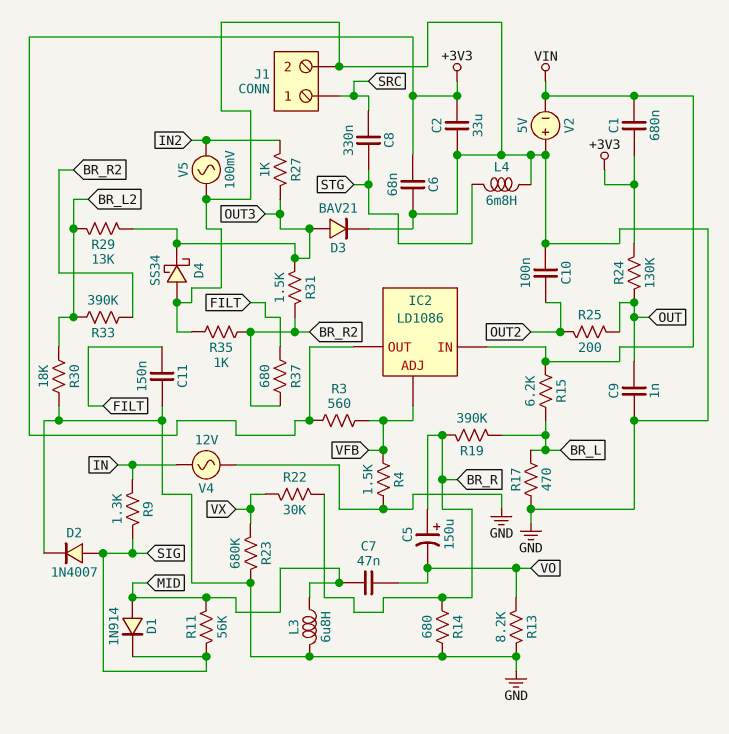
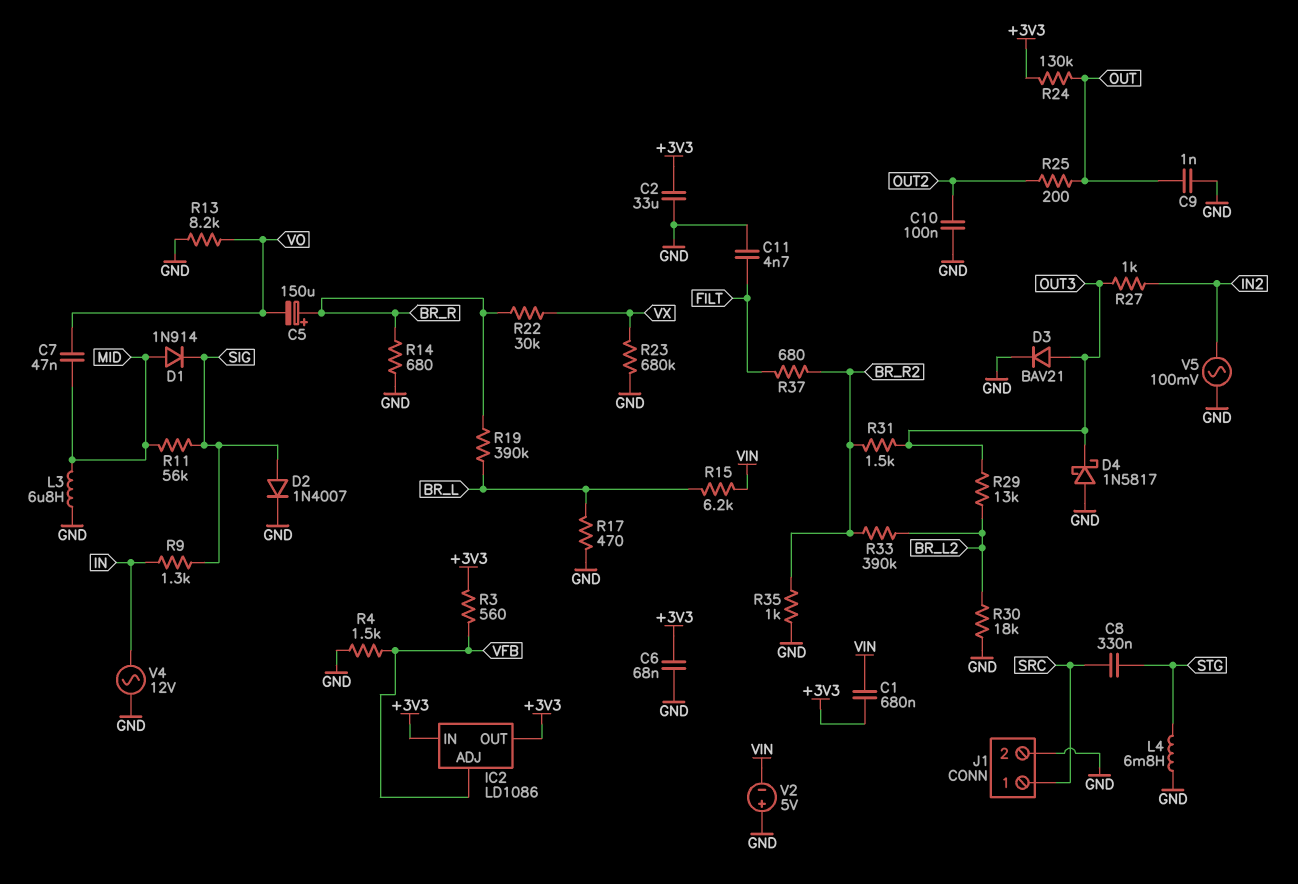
C11: 150nF (FILT, GND) -> 4.7nF (FILT, GND)
D4: schottky SS34 (A GND, K OUT3) -> schottky 1N5817 (A GND, K OUT3)
IC2 pin IN: VIN -> +3V3

